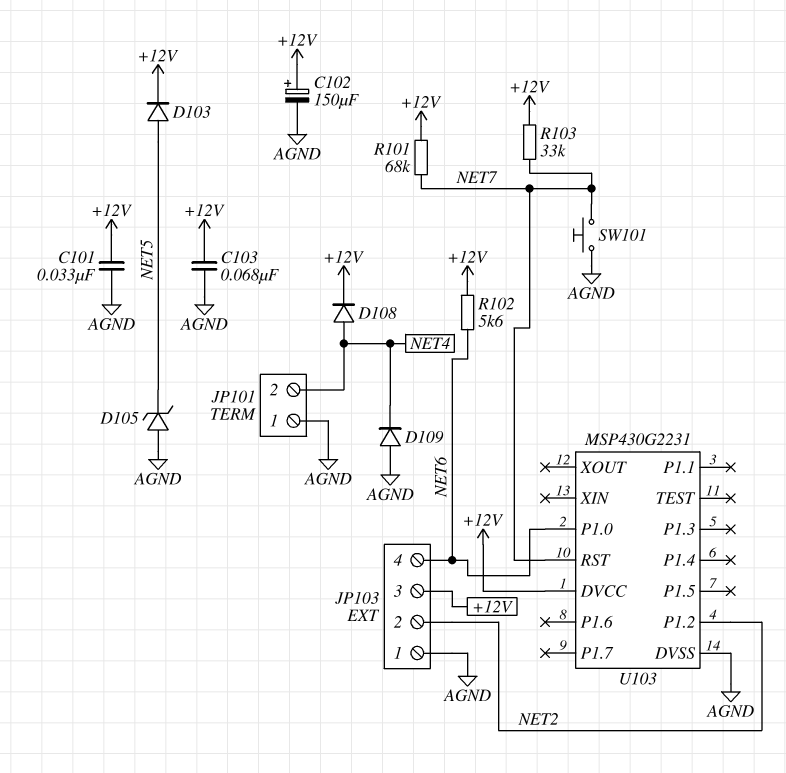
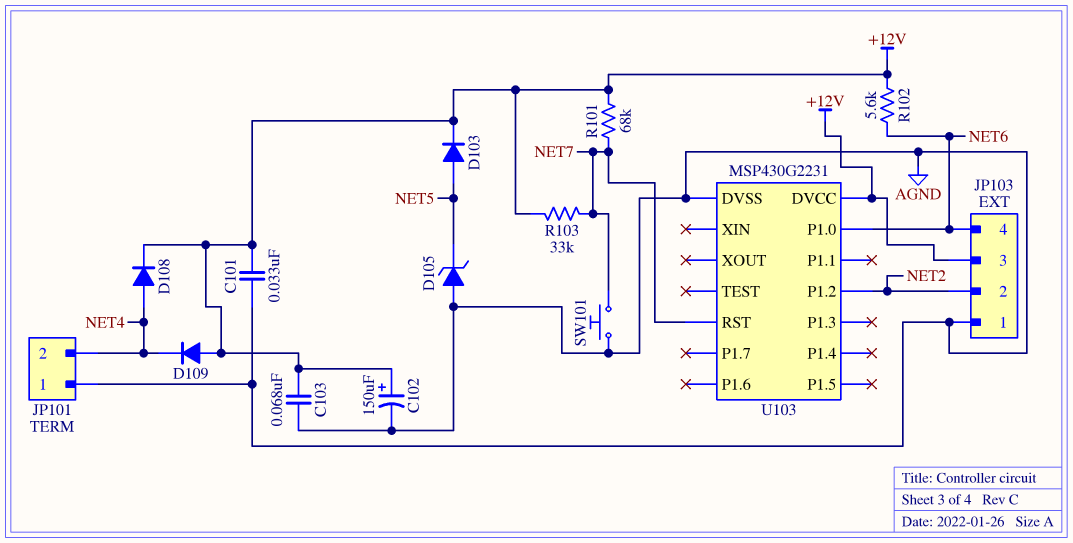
D109: diode (A AGND, K NET4) -> diode (A +12V, K NET4)

